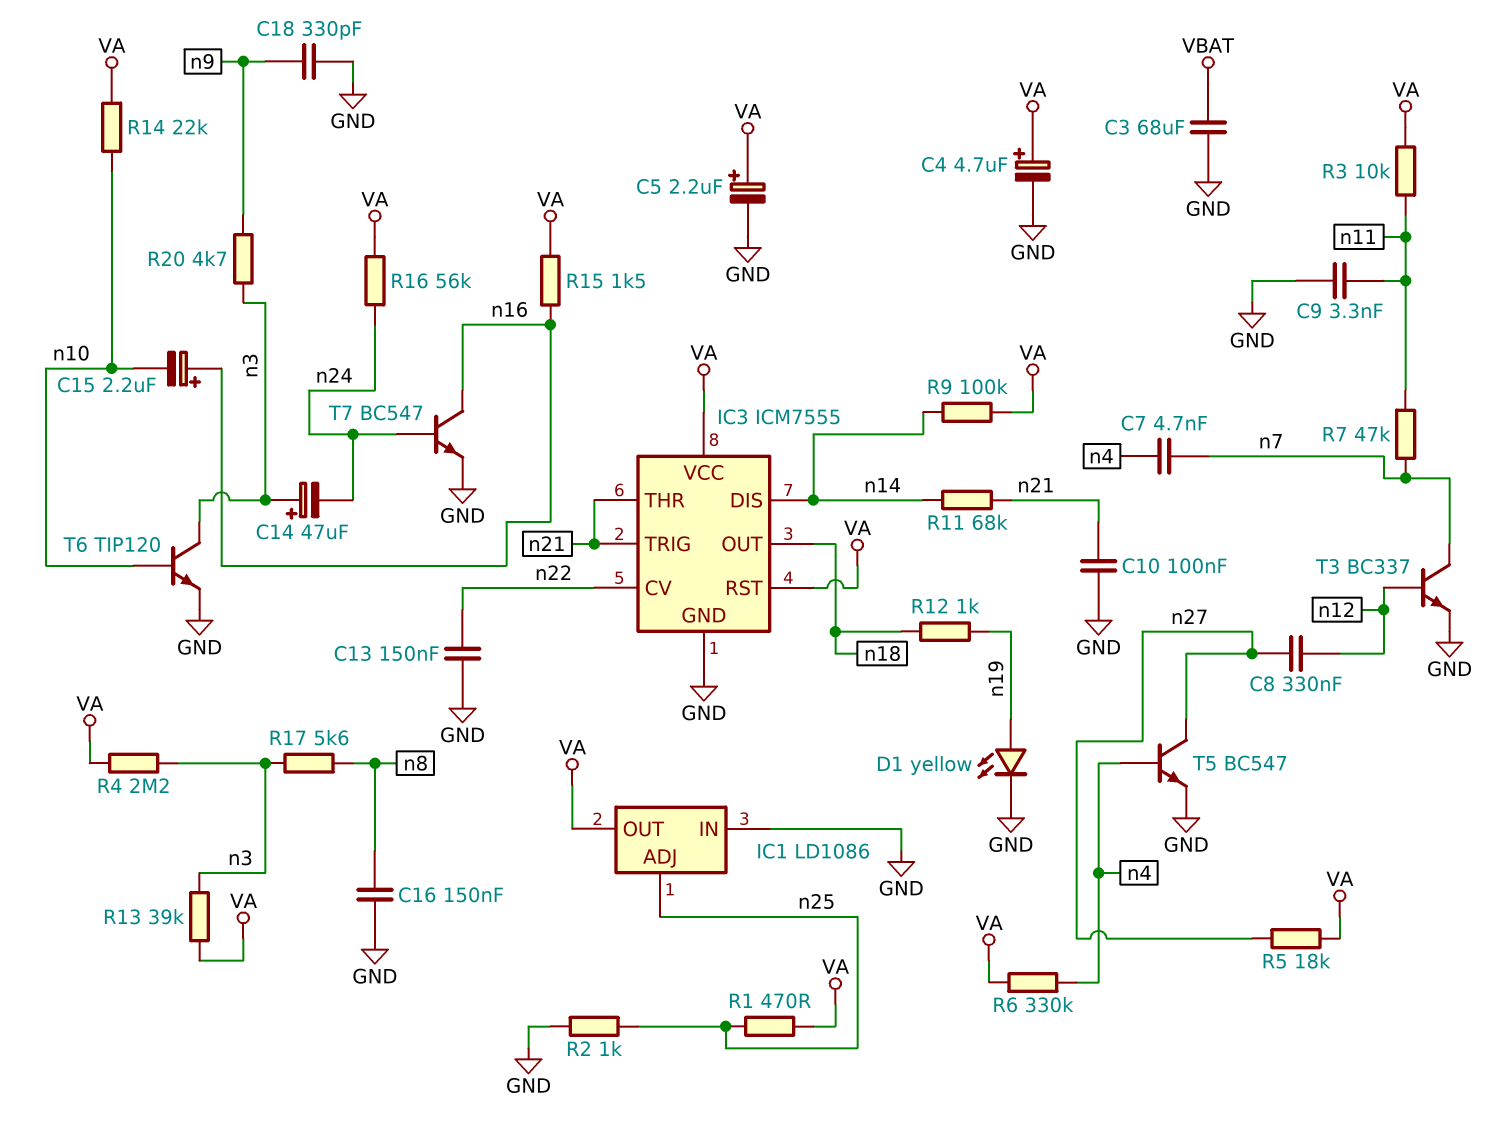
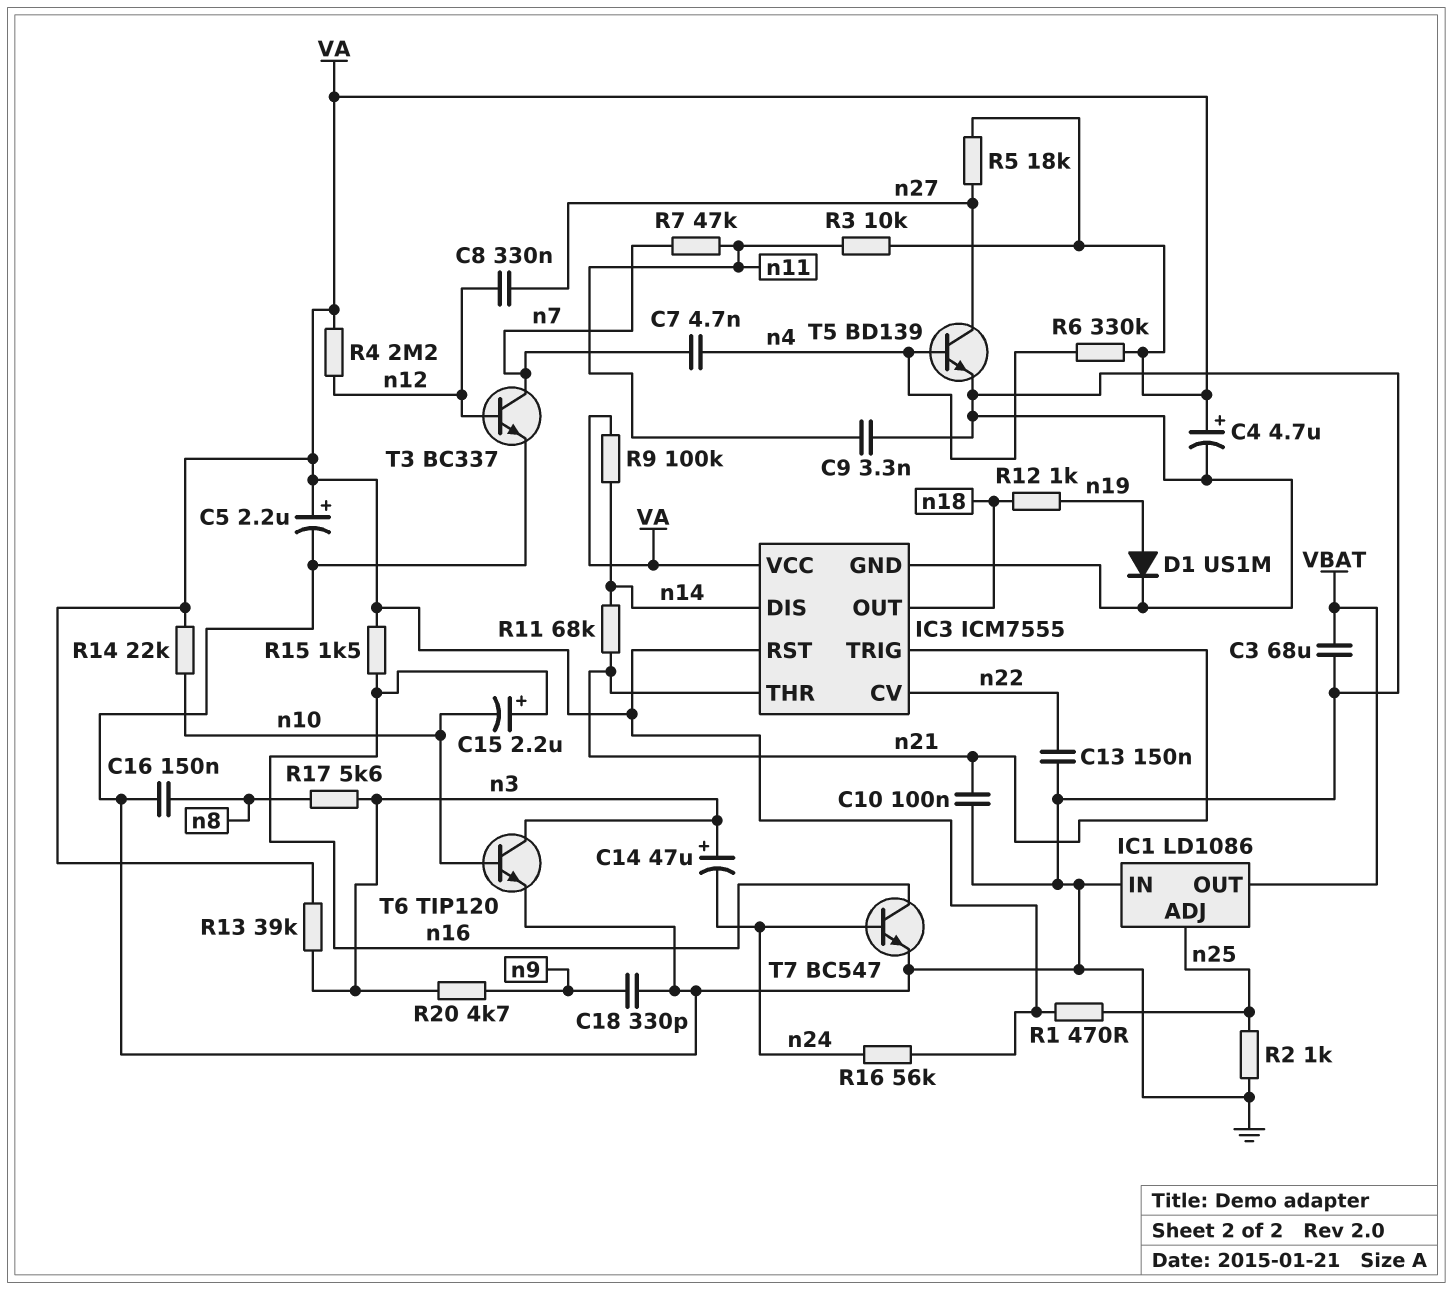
D1: LED yellow (A n19, K GND) -> diode US1M (A n19, K GND)
IC1 pin OUT: VA -> VBAT
R4: 2.2M (VA, n3) -> 2.2M (VA, n12)
T5: NPN BC547 (B n4, C n27, E GND) -> NPN BD139 (B n4, C n27, E GND)

